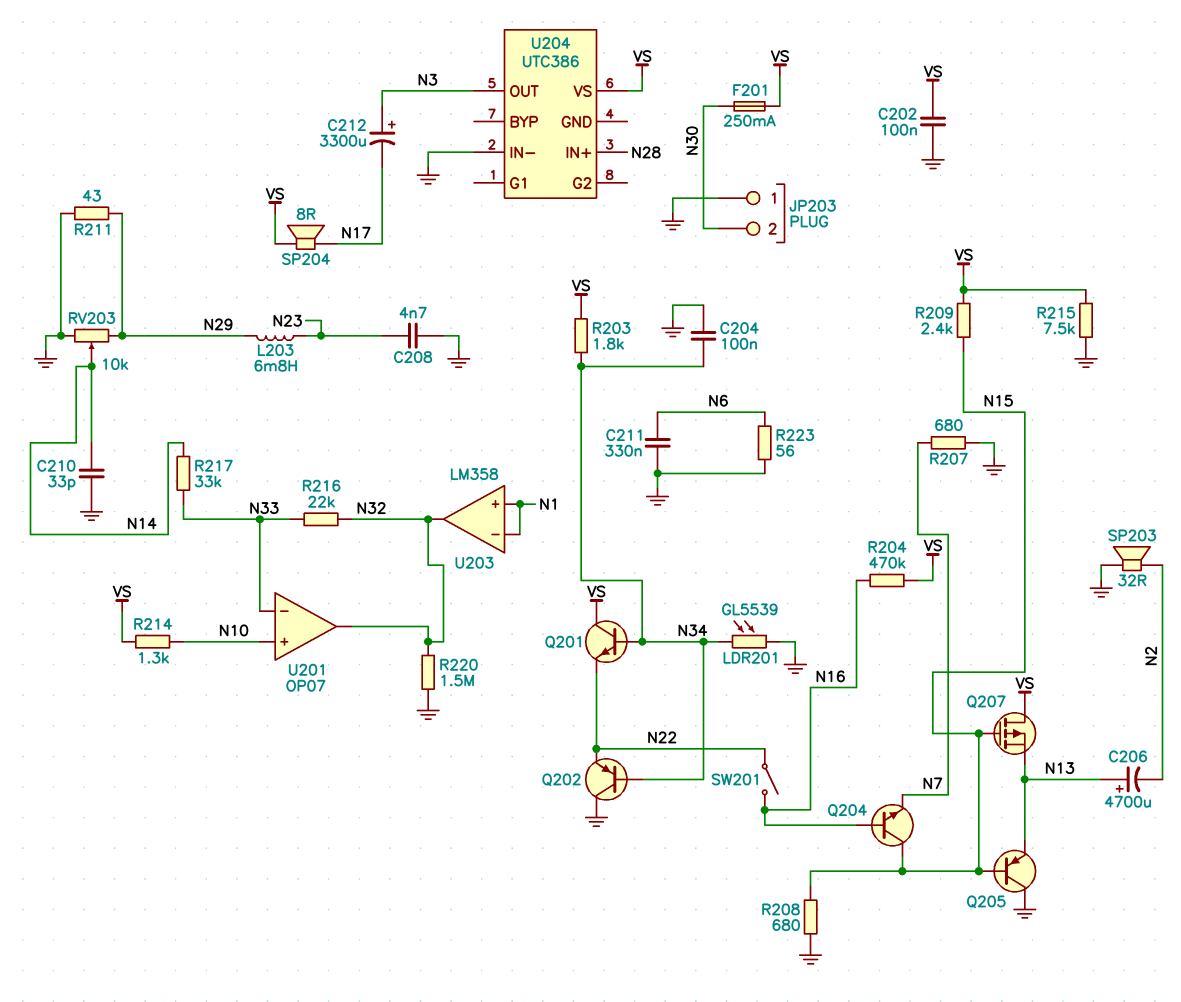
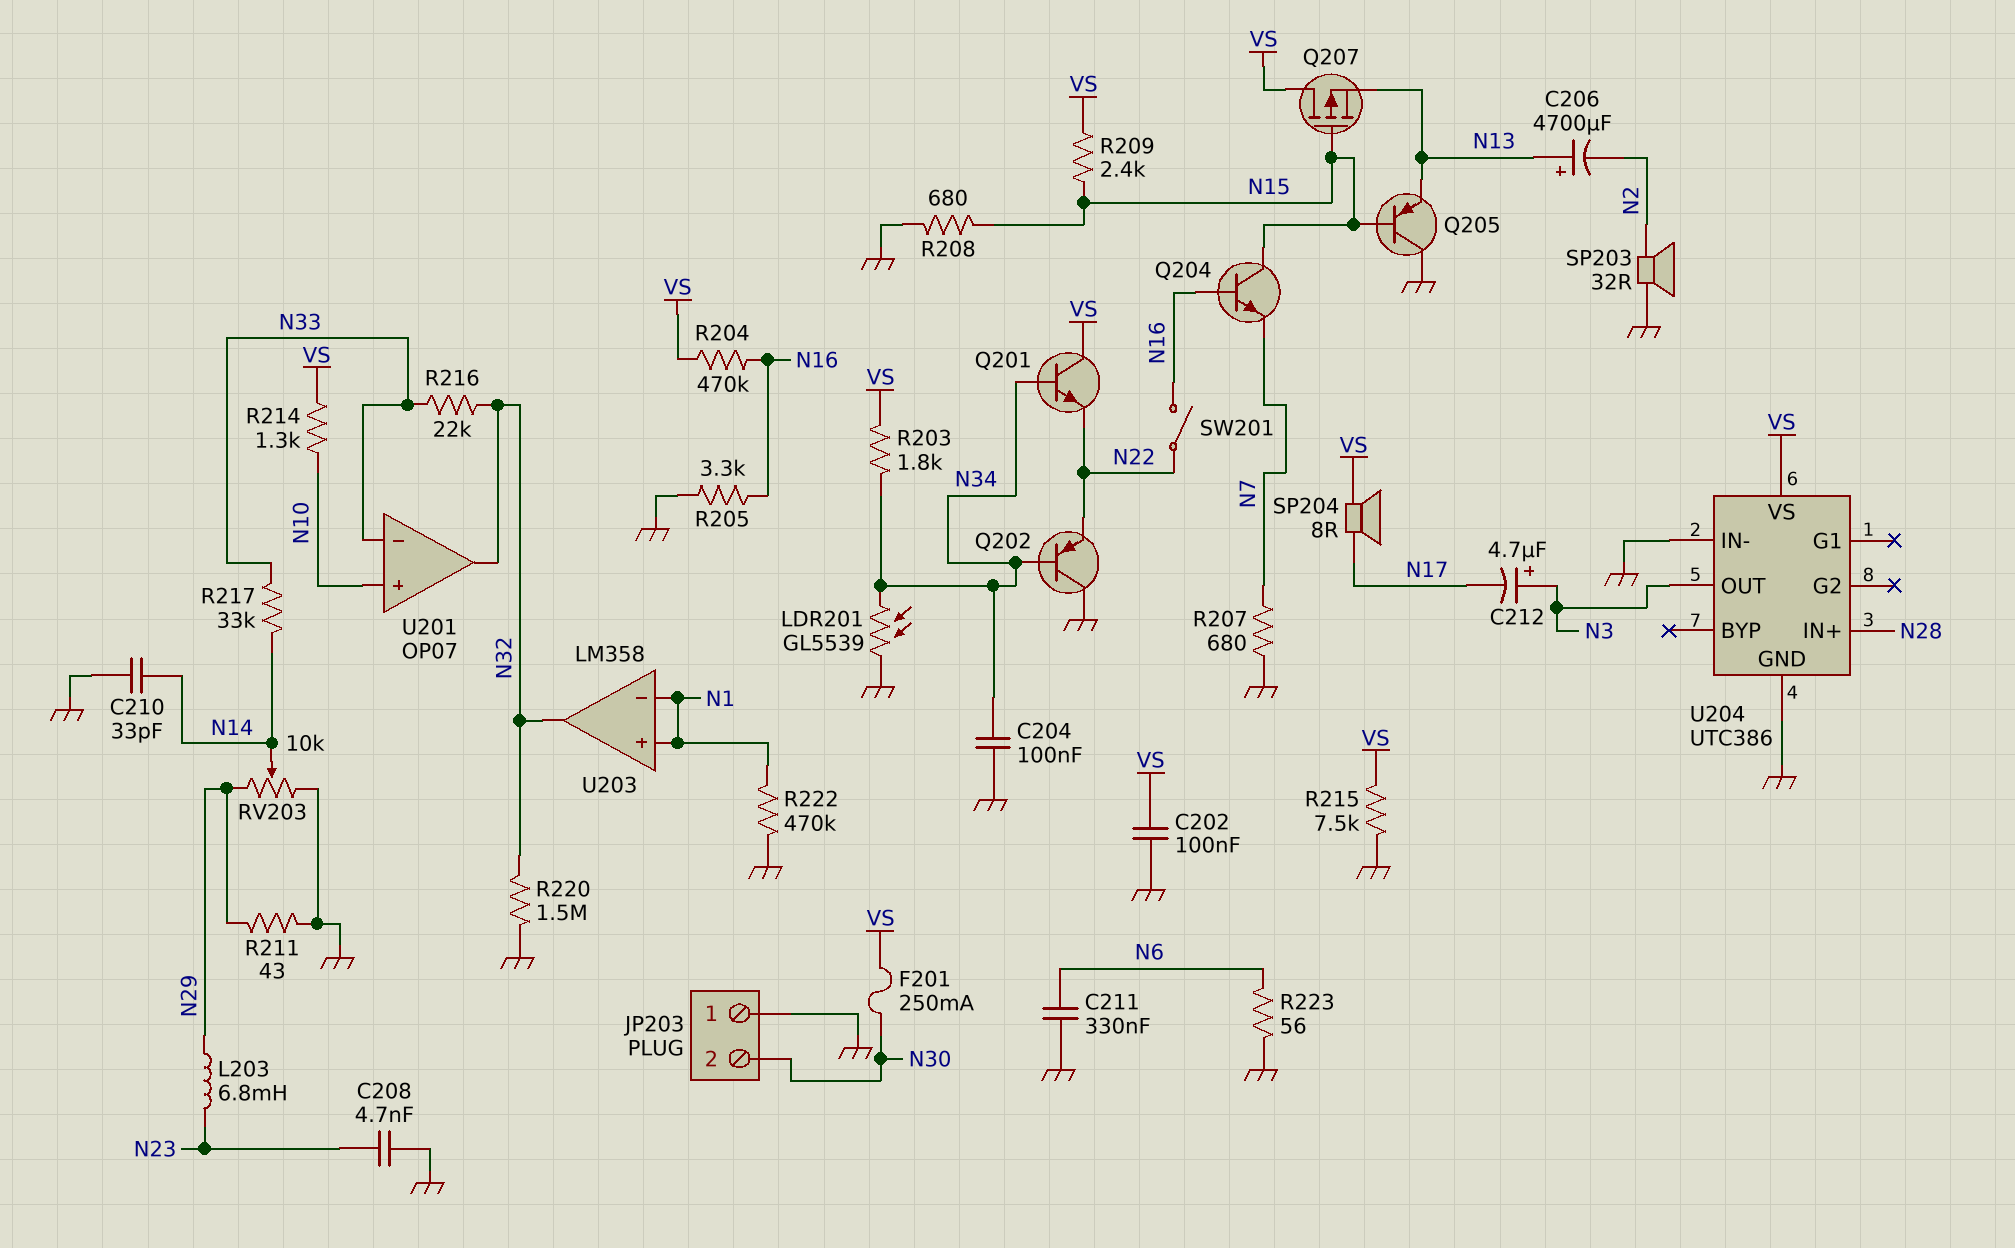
C212: 3300uF (plus N3, minus N17) -> 4.7uF (plus N3, minus N17)
R205: none -> 3.3k (GND, N16)
R222: none -> 470k (GND, N1)
U204 pin GND: none -> GND

